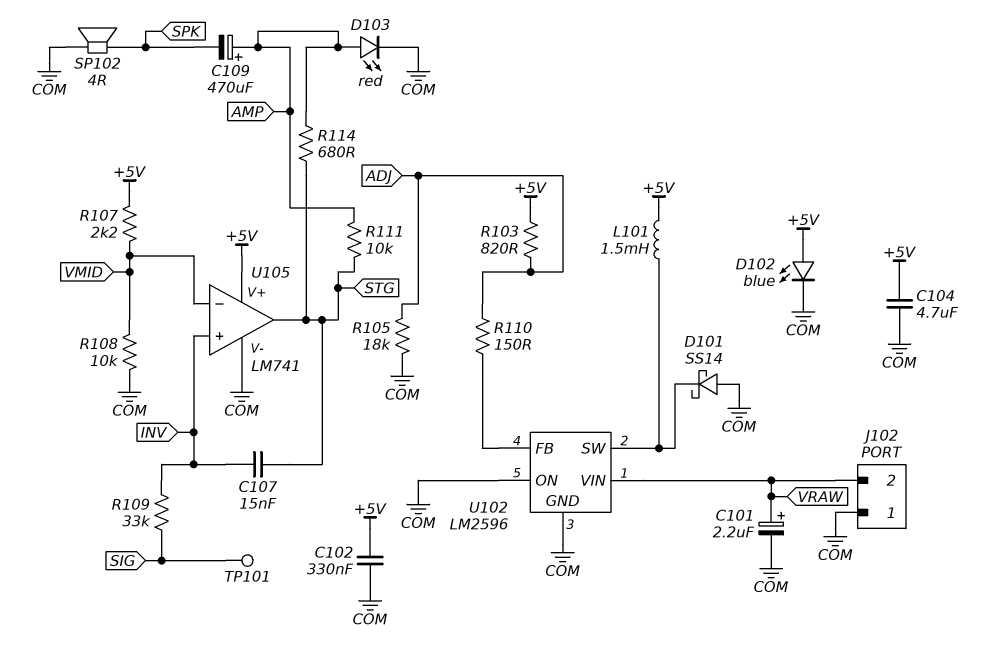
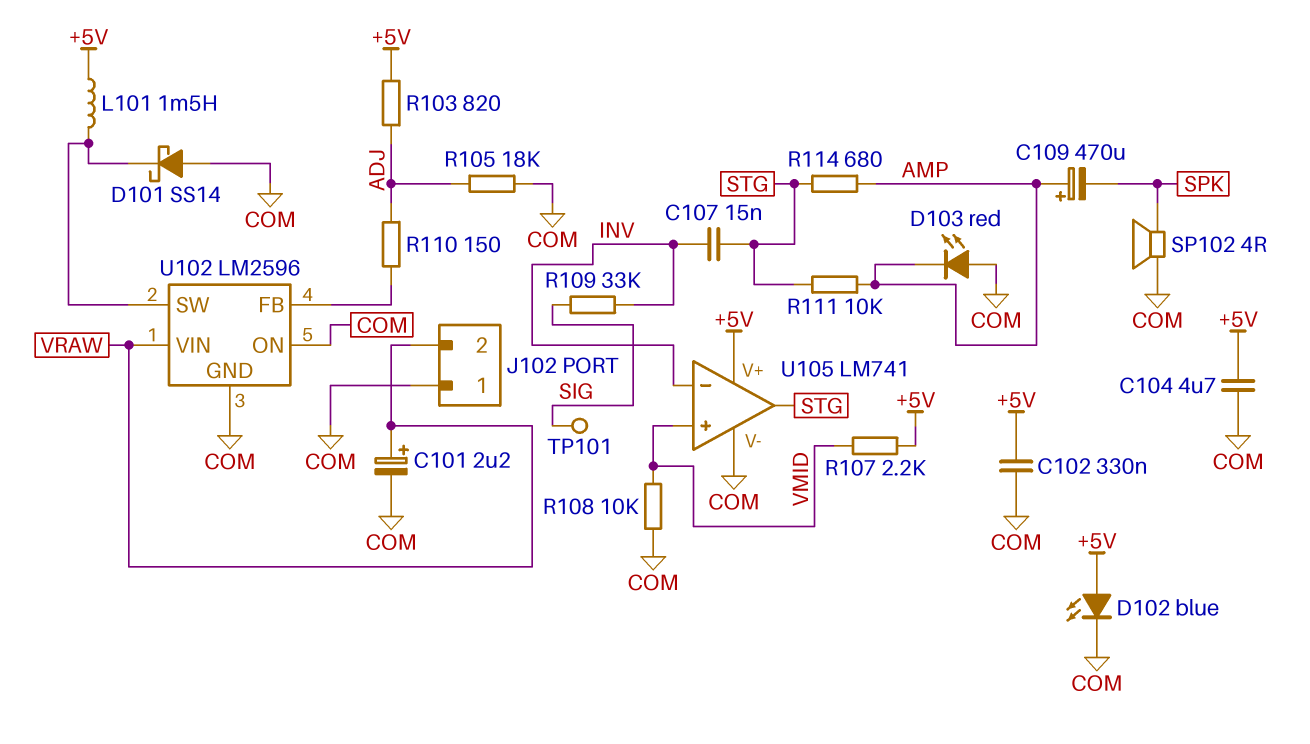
D103: LED red (A AMP, K COM) -> LED red (A COM, K AMP)
U105 pin in+: INV -> VMID
U105 pin in-: VMID -> INV

